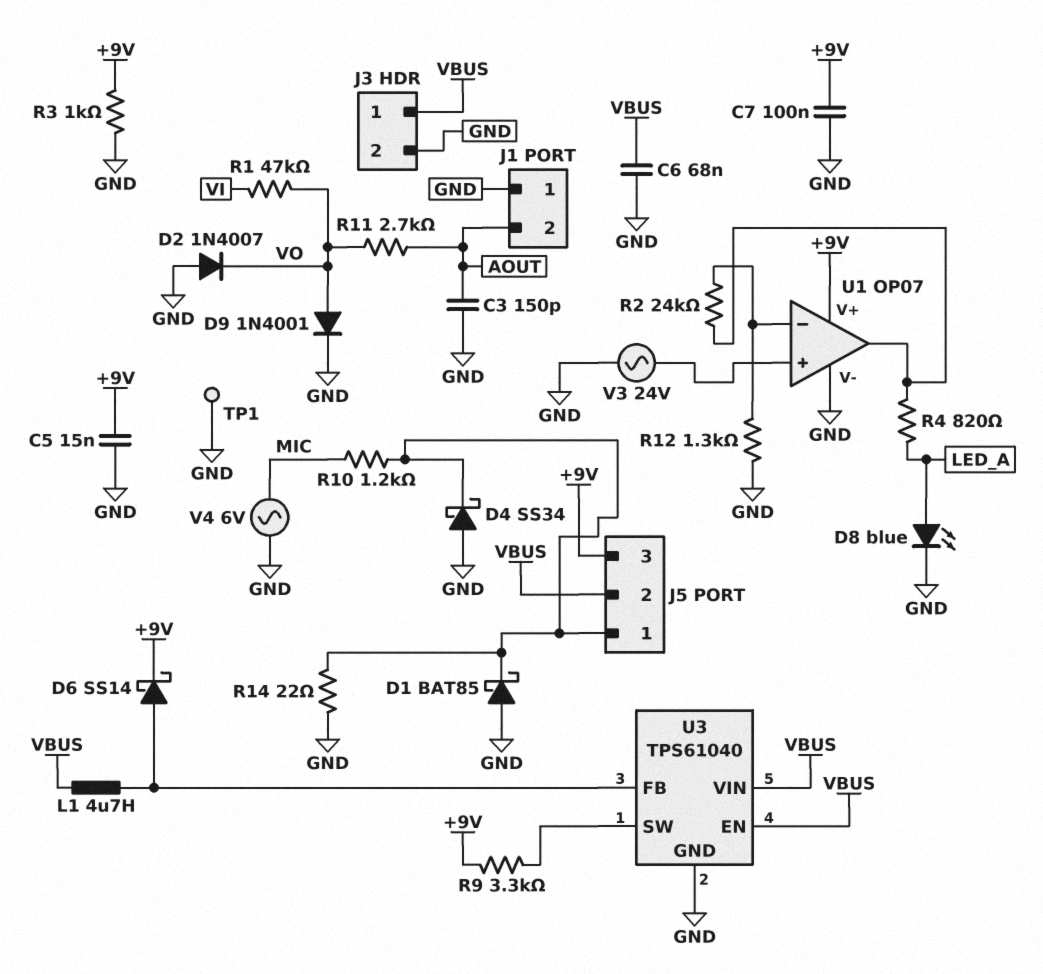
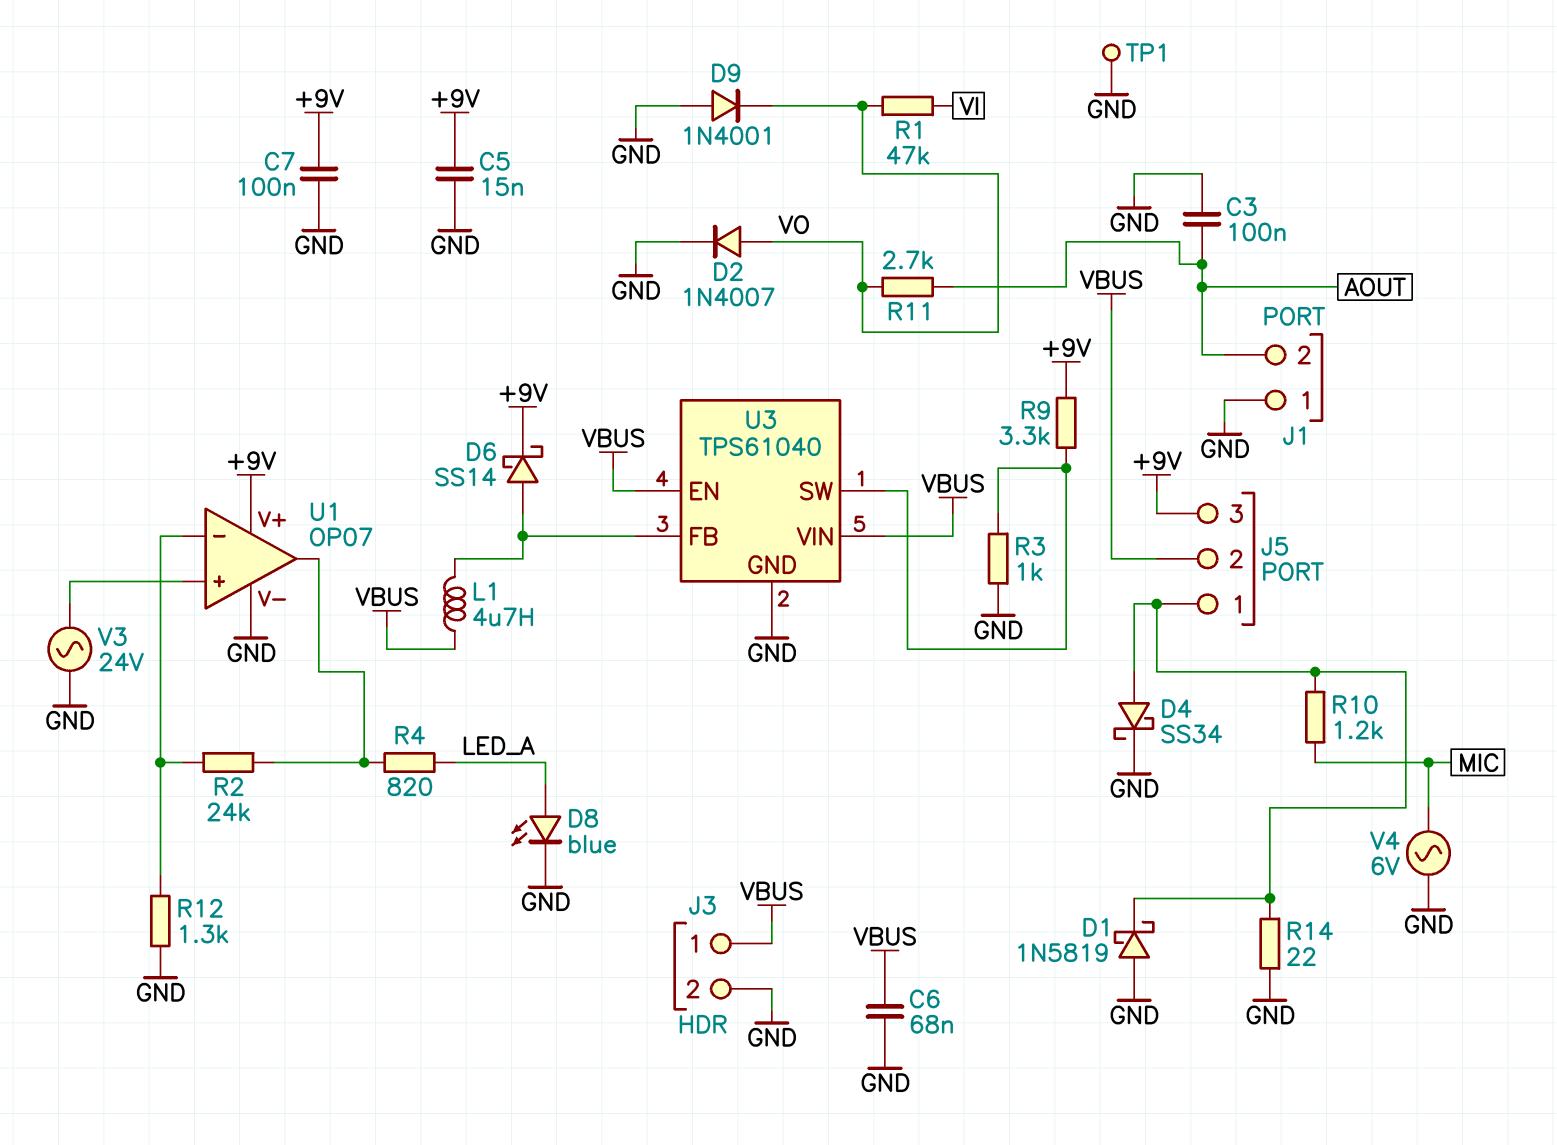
C3: 150pF (AOUT, GND) -> 100nF (AOUT, GND)
D1: schottky BAT85 (A GND, K J5/1) -> schottky 1N5819 (A GND, K J5/1)
D2: diode 1N4007 (A GND, K VO) -> diode 1N4007 (A VO, K GND)
D4: schottky SS34 (A GND, K J5/1) -> schottky SS34 (A J5/1, K GND)
D9: diode 1N4001 (A VO, K GND) -> diode 1N4001 (A GND, K VO)
R3: 1k (+9V, GND) -> 1k (GND, U3/SW)

